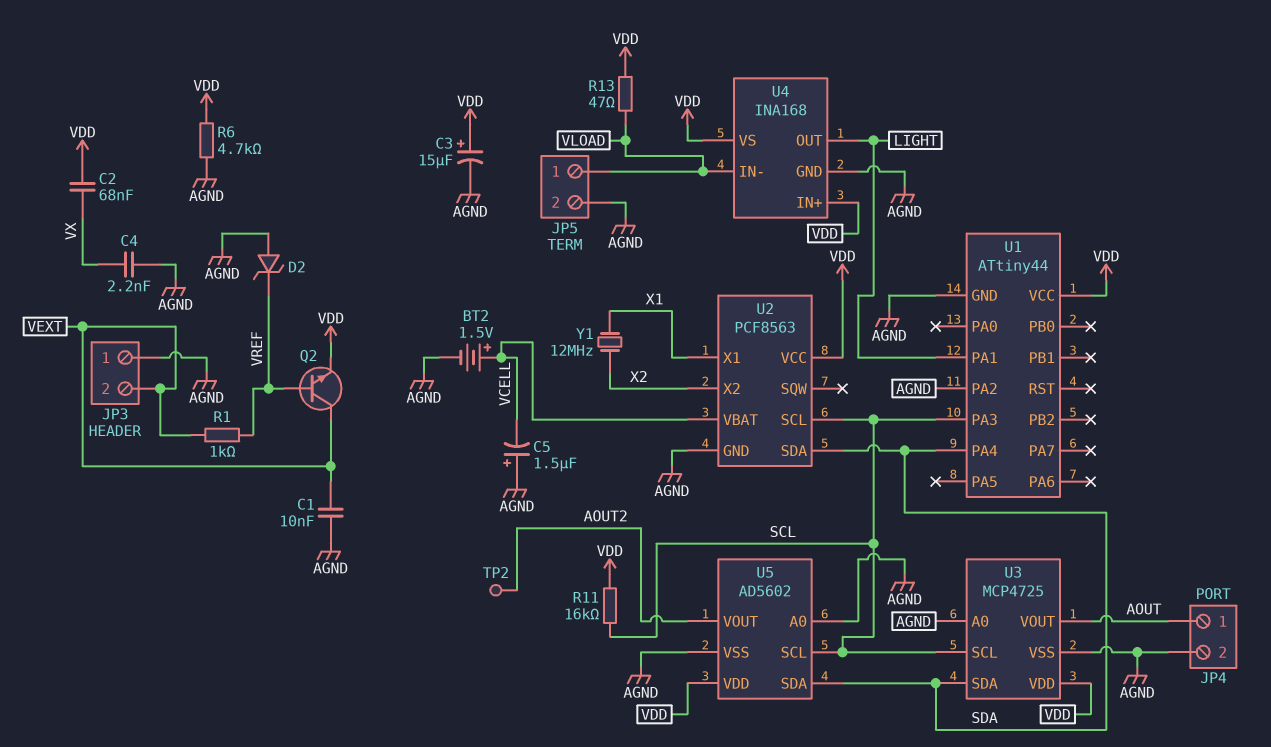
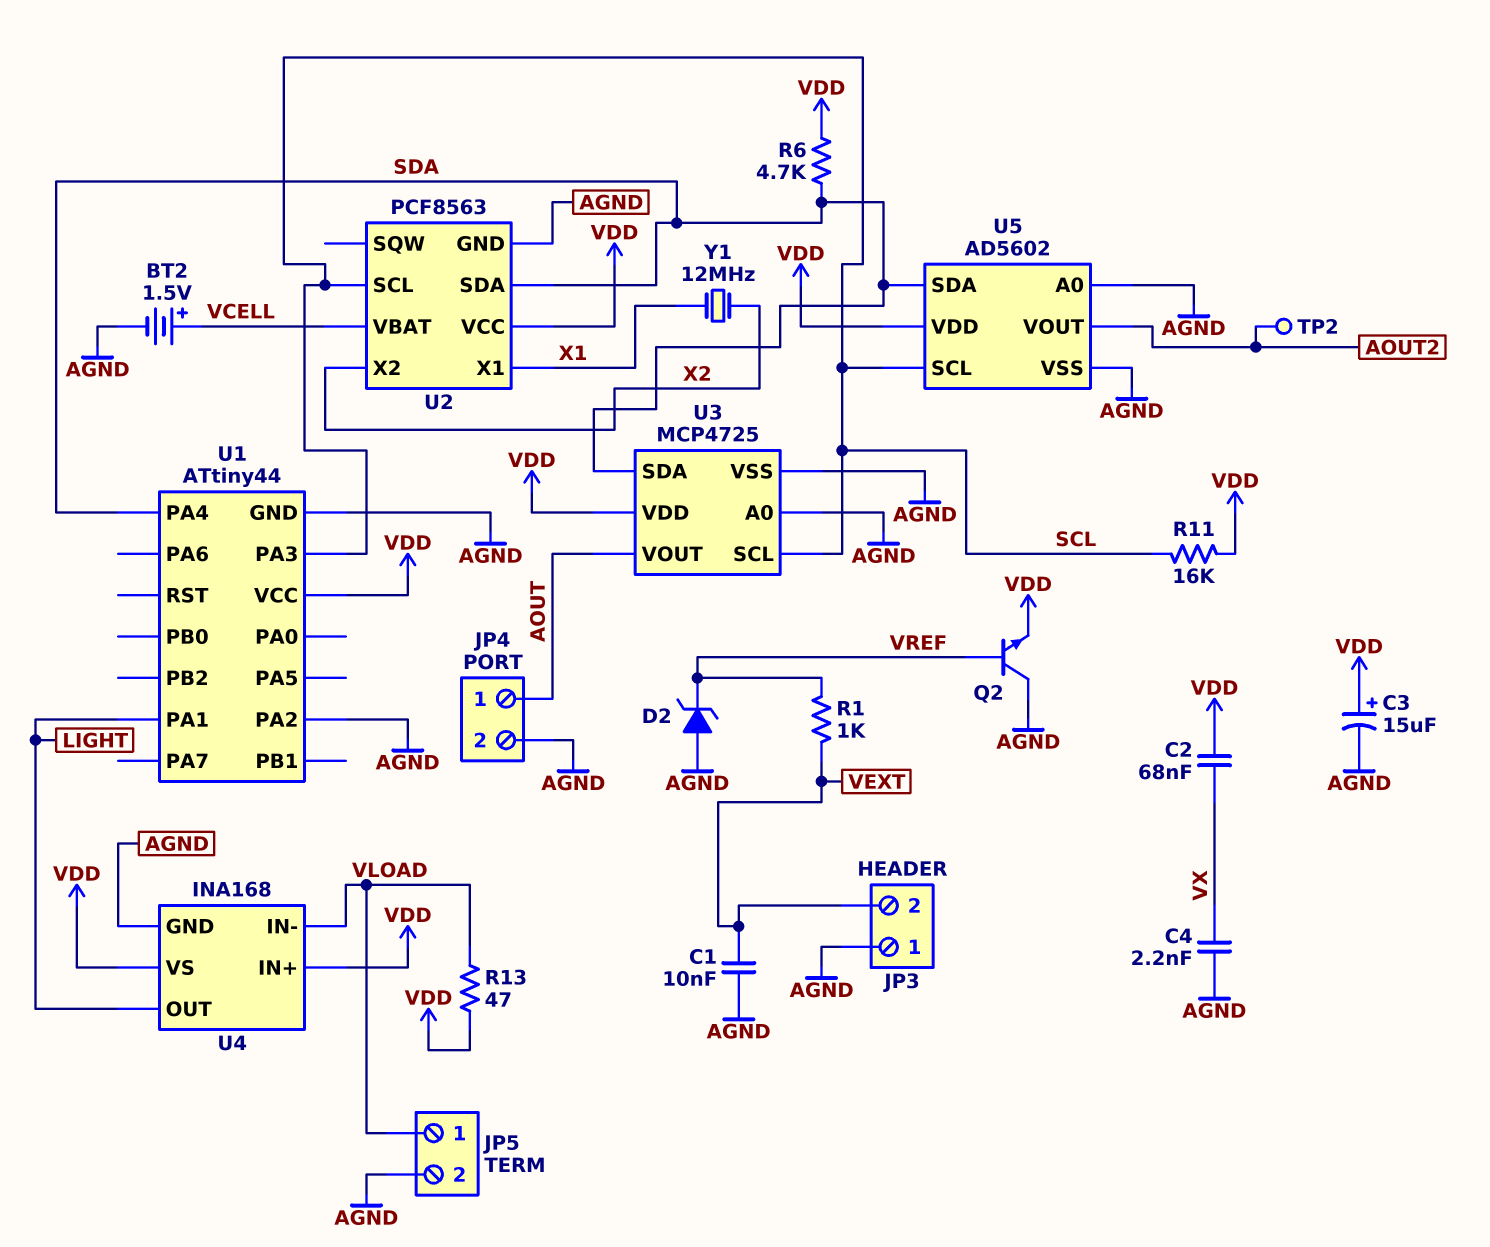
C5: 1.5uF (plus AGND, minus VCELL) -> none
Q2: NPN (B VREF, C VEXT, E VDD) -> NPN (B VREF, C AGND, E VDD)
R6: 4.7k (AGND, VDD) -> 4.7k (SDA, VDD)

